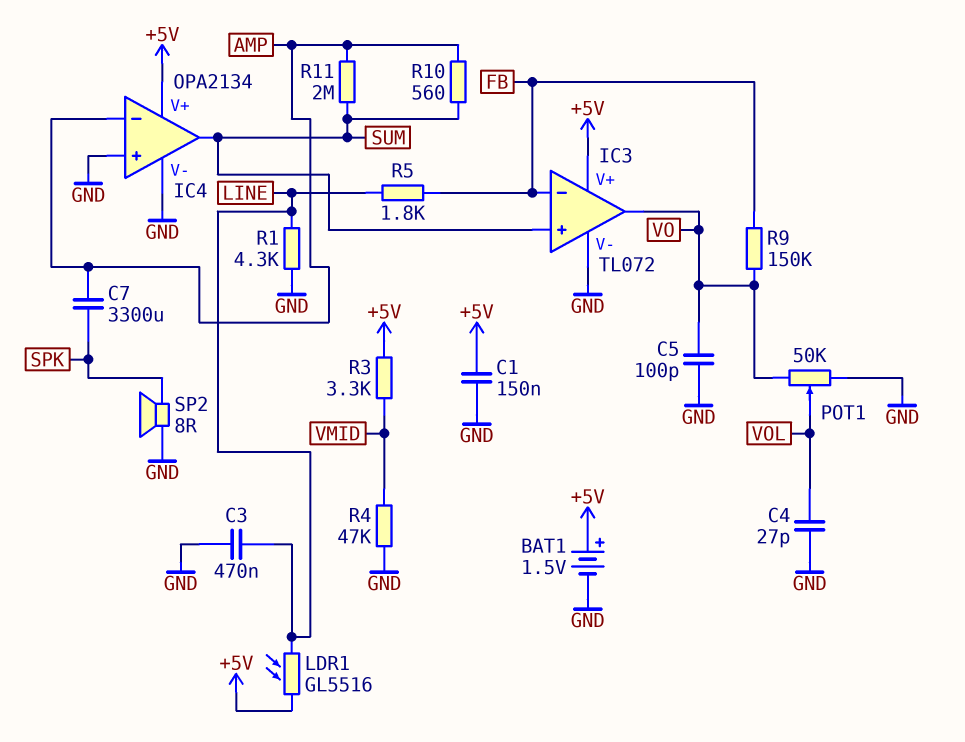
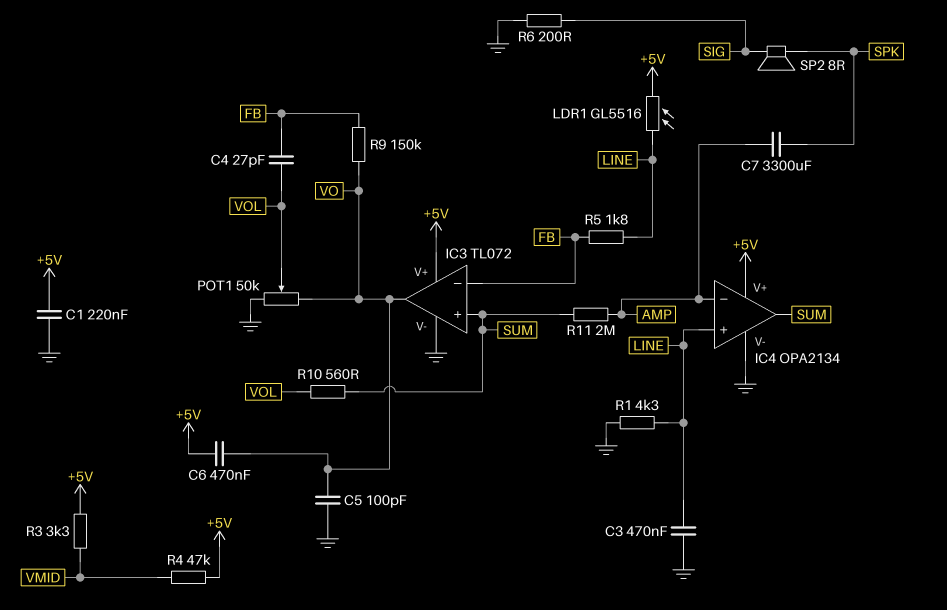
BAT1: 1.5V (plus +5V, minus GND) -> none
C1: 150nF (+5V, GND) -> 220nF (+5V, GND)
C4: 27pF (GND, VOL) -> 27pF (FB, VOL)
C6: none -> 470nF (+5V, VO)
IC4 pin in+: GND -> LINE
R4: 47k (GND, VMID) -> 47k (+5V, VMID)
R6: none -> 200 (GND, SIG)
R10: 560 (AMP, SUM) -> 560 (SUM, VOL)
SP2: speaker 8R (GND, SPK) -> speaker 8R (SIG, SPK)

